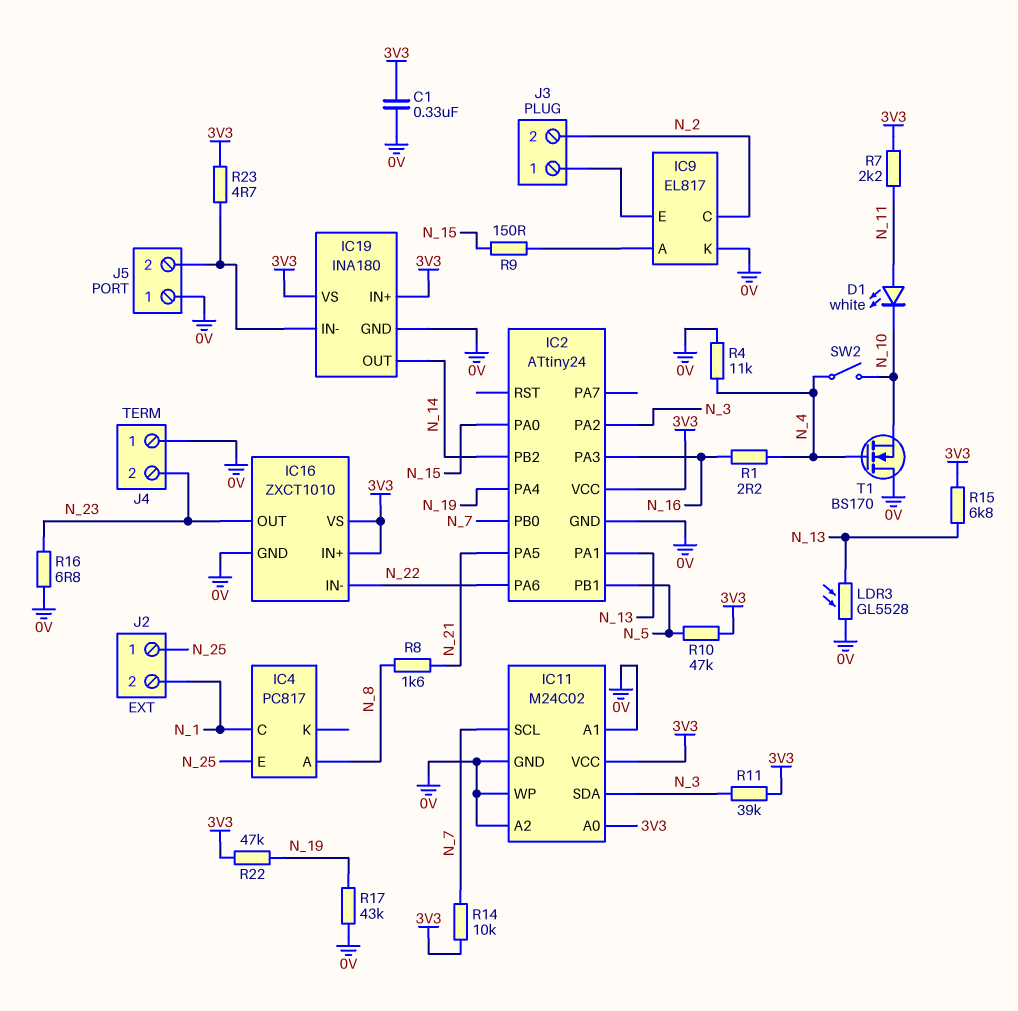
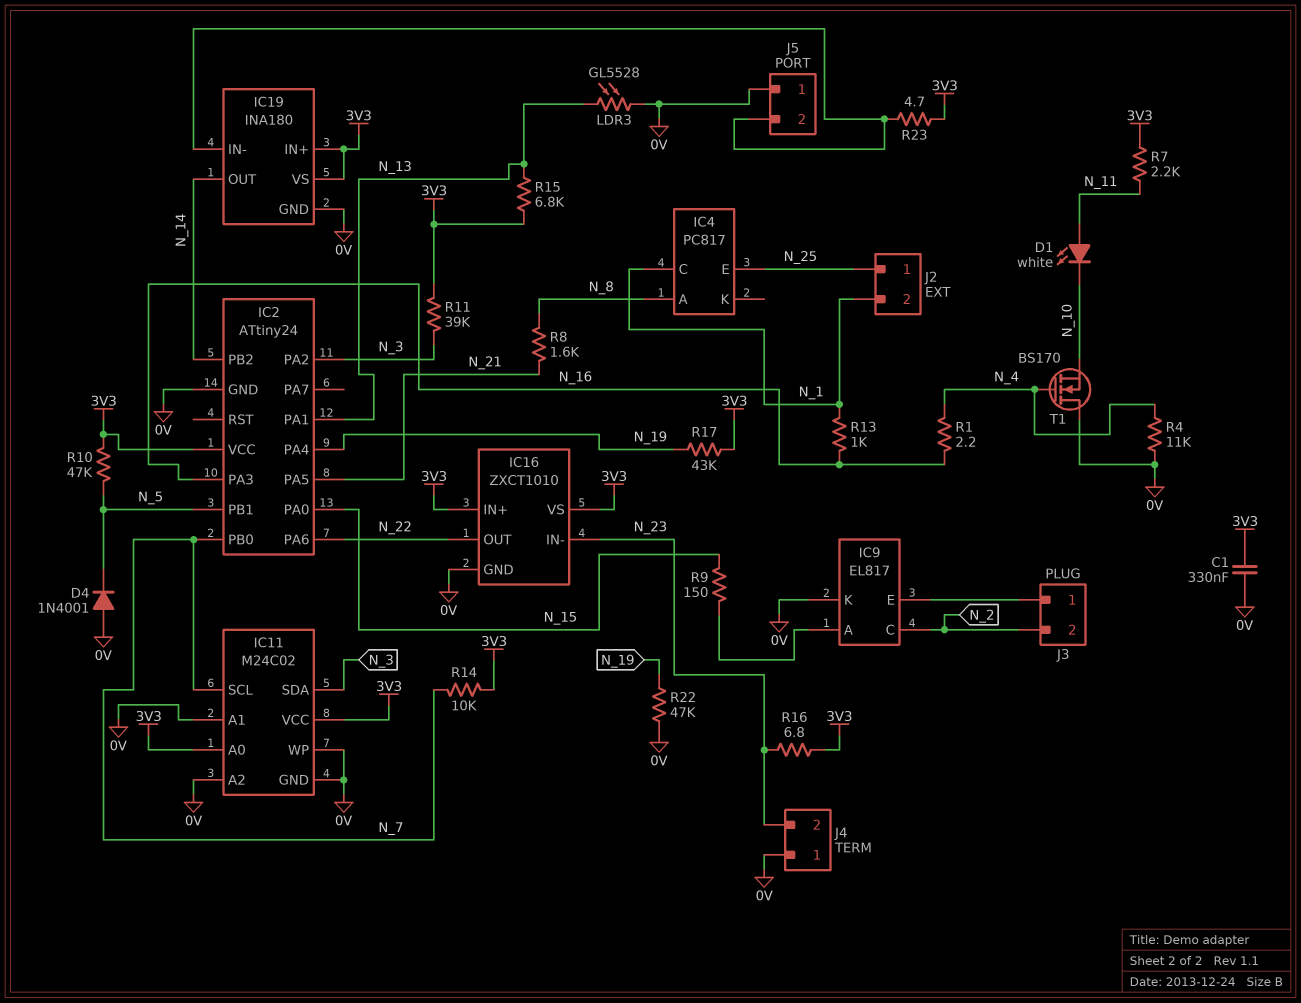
D4: none -> diode 1N4001 (A 0V, K N_5)
IC16 pin IN-: N_22 -> N_23
IC16 pin OUT: N_23 -> N_22
R13: none -> 1k (N_1, N_16)
R16: 6.8 (0V, N_23) -> 6.8 (3V3, N_23)
R17: 43k (0V, N_19) -> 43k (3V3, N_19)
R22: 47k (3V3, N_19) -> 47k (0V, N_19)
SW2: switch (N_4, N_10) -> none

